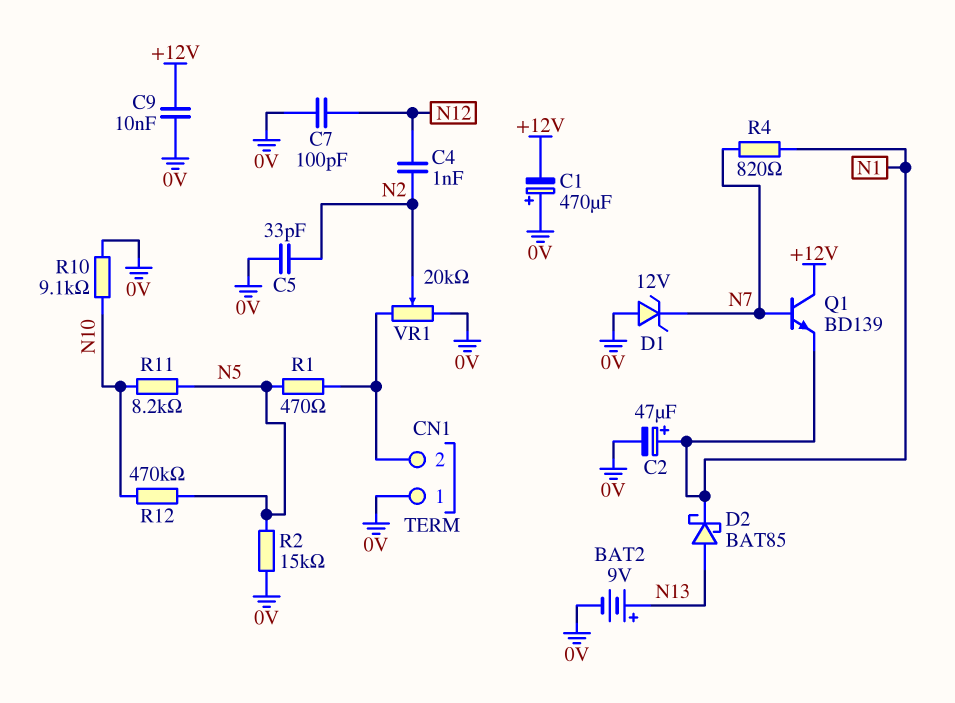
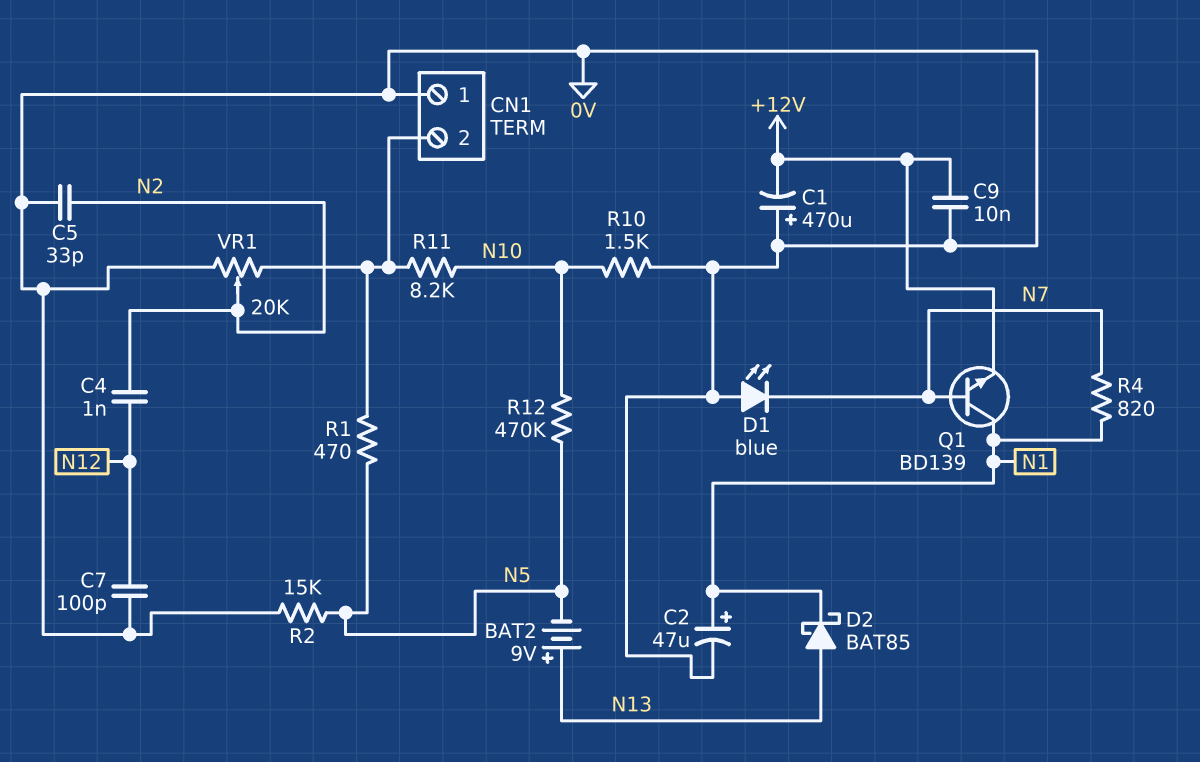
BAT2: 9V (plus N13, minus 0V) -> 9V (plus N13, minus N5)
D1: zener 12V (A 0V, K N7) -> LED blue (A 0V, K N7)
Q1: NPN BD139 (B N7, C +12V, E N1) -> NPN BD139 (B N7, C N1, E +12V)
R10: 9.1k (0V, N10) -> 1.5k (0V, N10)
R11: 8.2k (N5, N10) -> 8.2k (CN1/2, N10)

